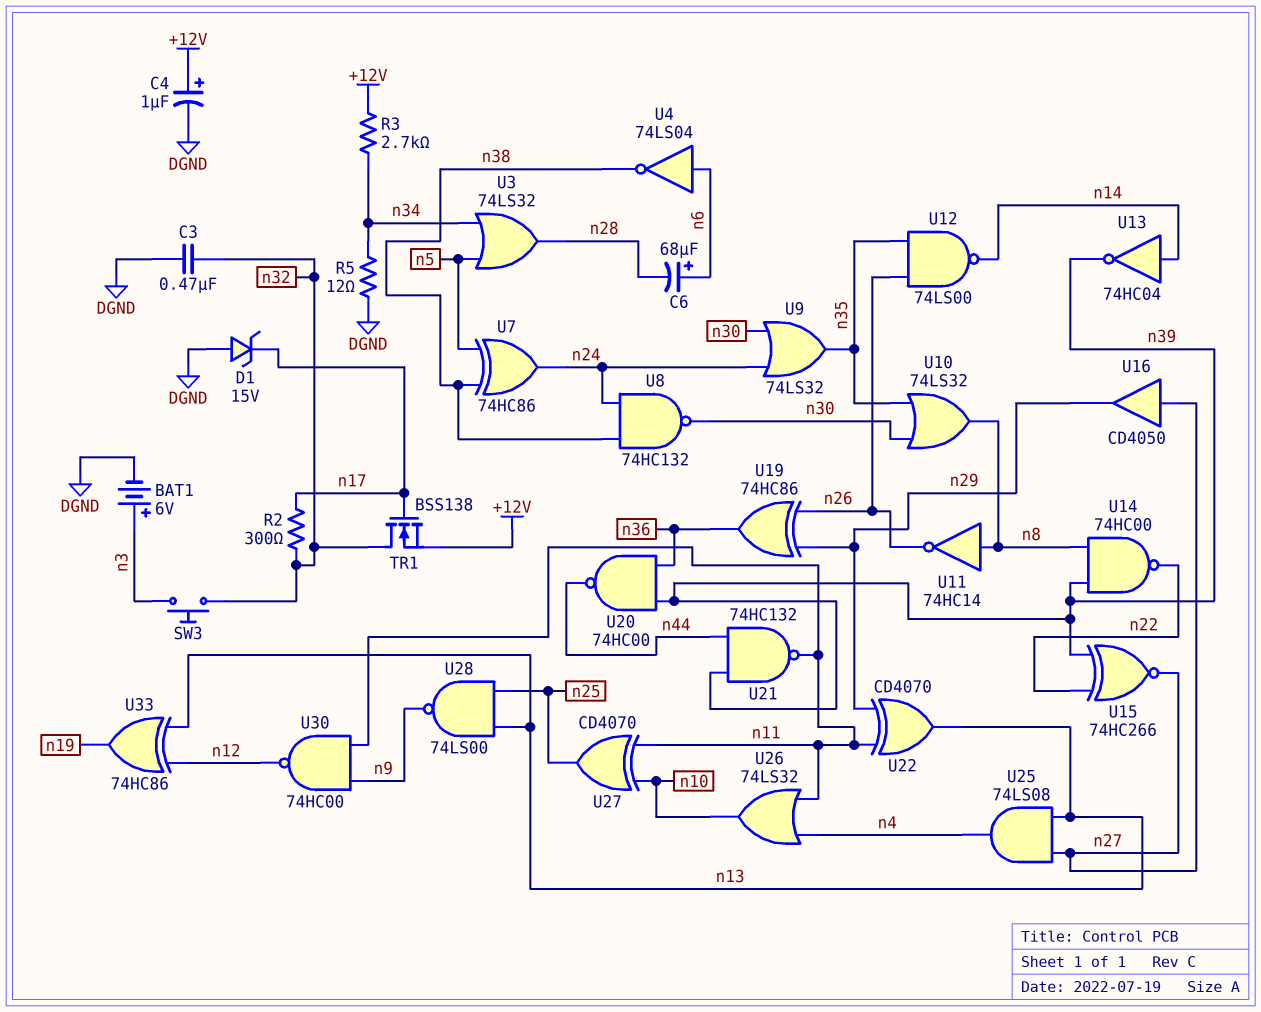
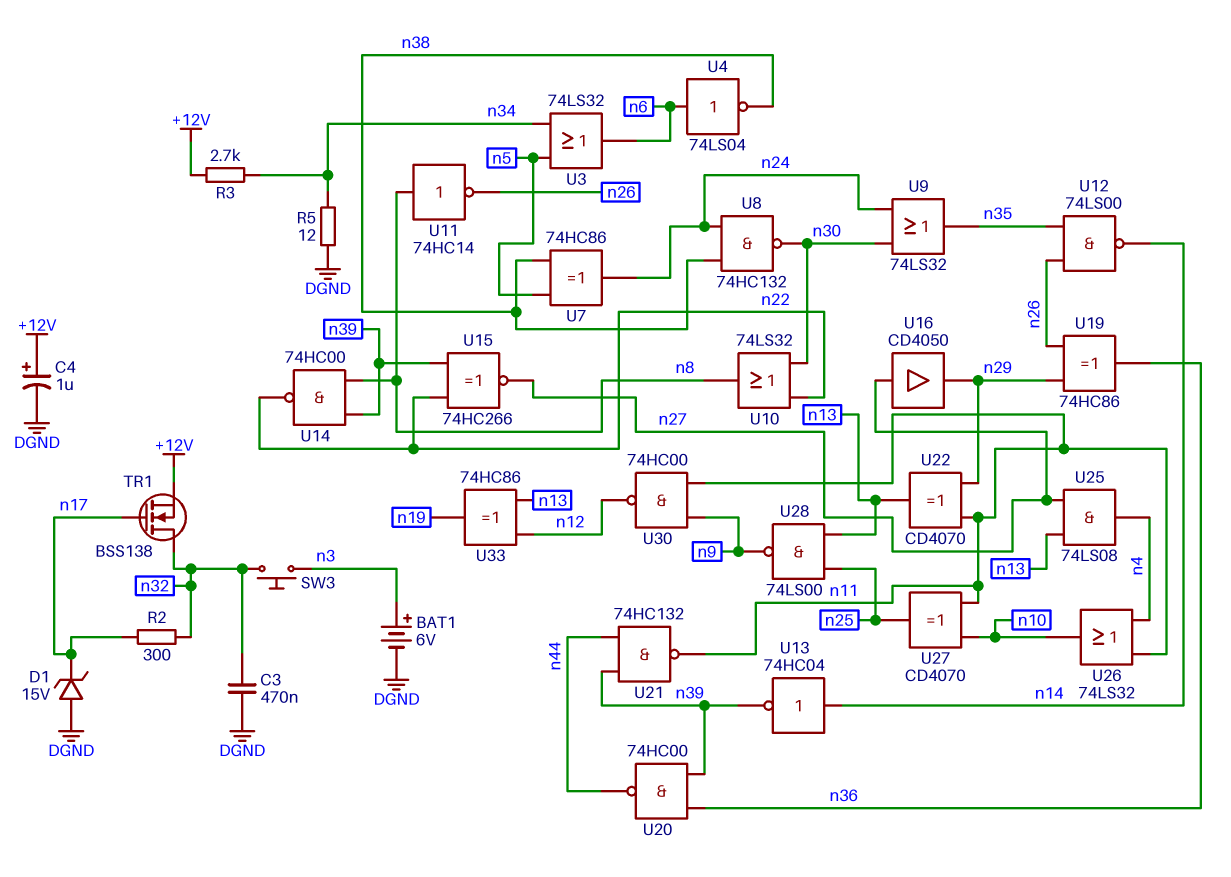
C6: 68uF (plus n6, minus n28) -> none
U3: OR 74LS32 (in n5, in n34, out n28) -> OR 74LS32 (in n5, in n34, out n6)
U10: OR 74LS32 (in n30, in n35, out n8) -> OR 74LS32 (in n22, in n30, out n8)

